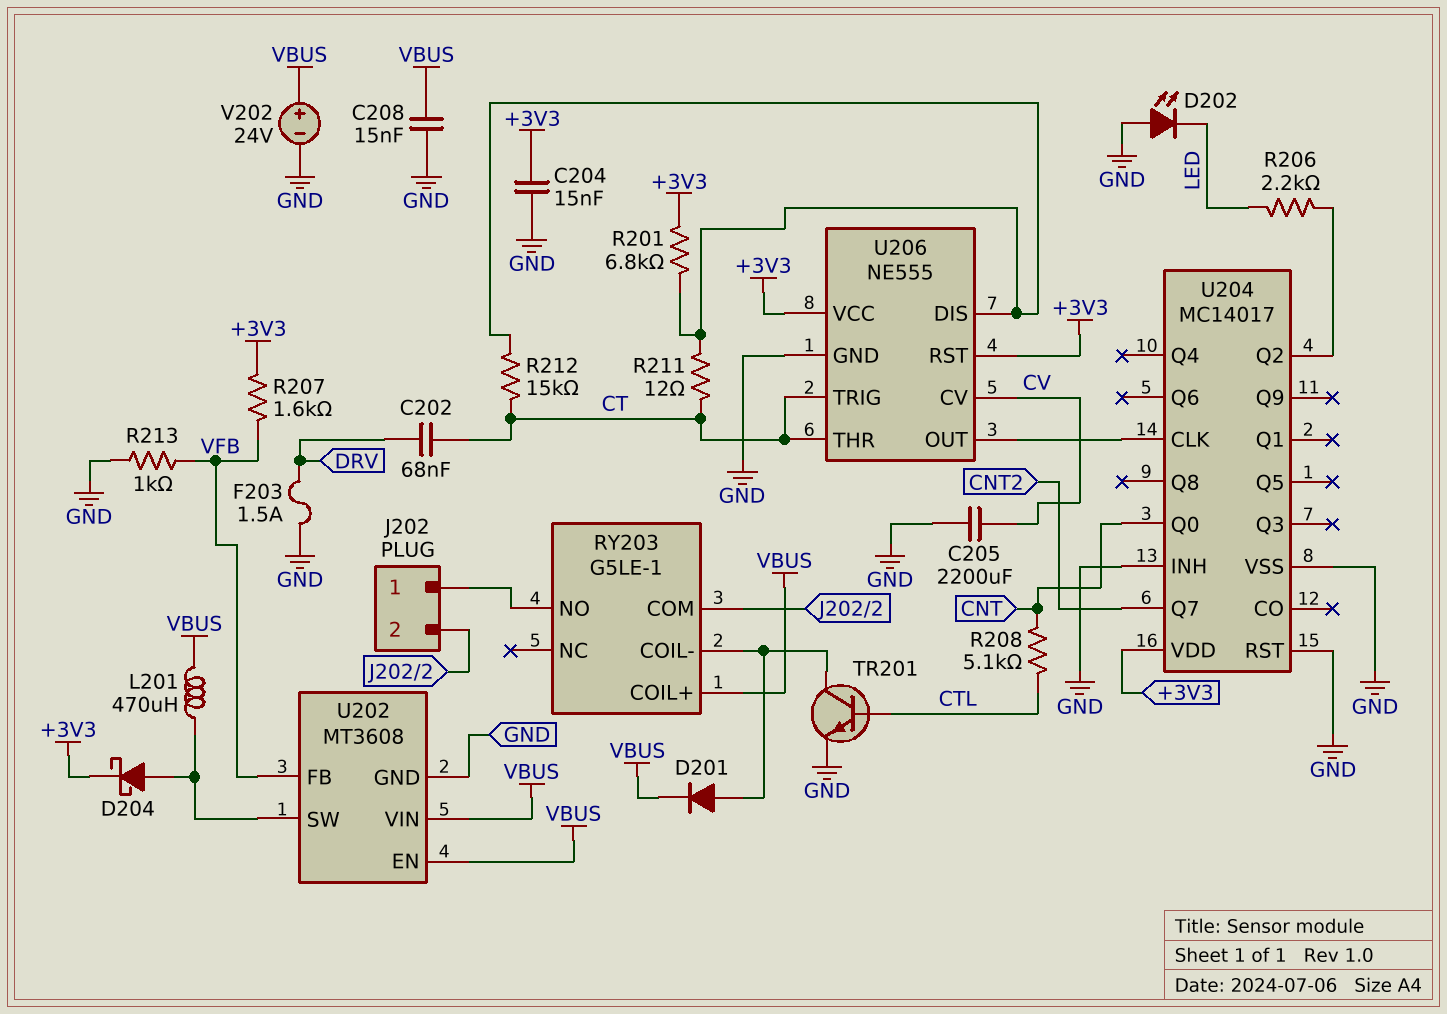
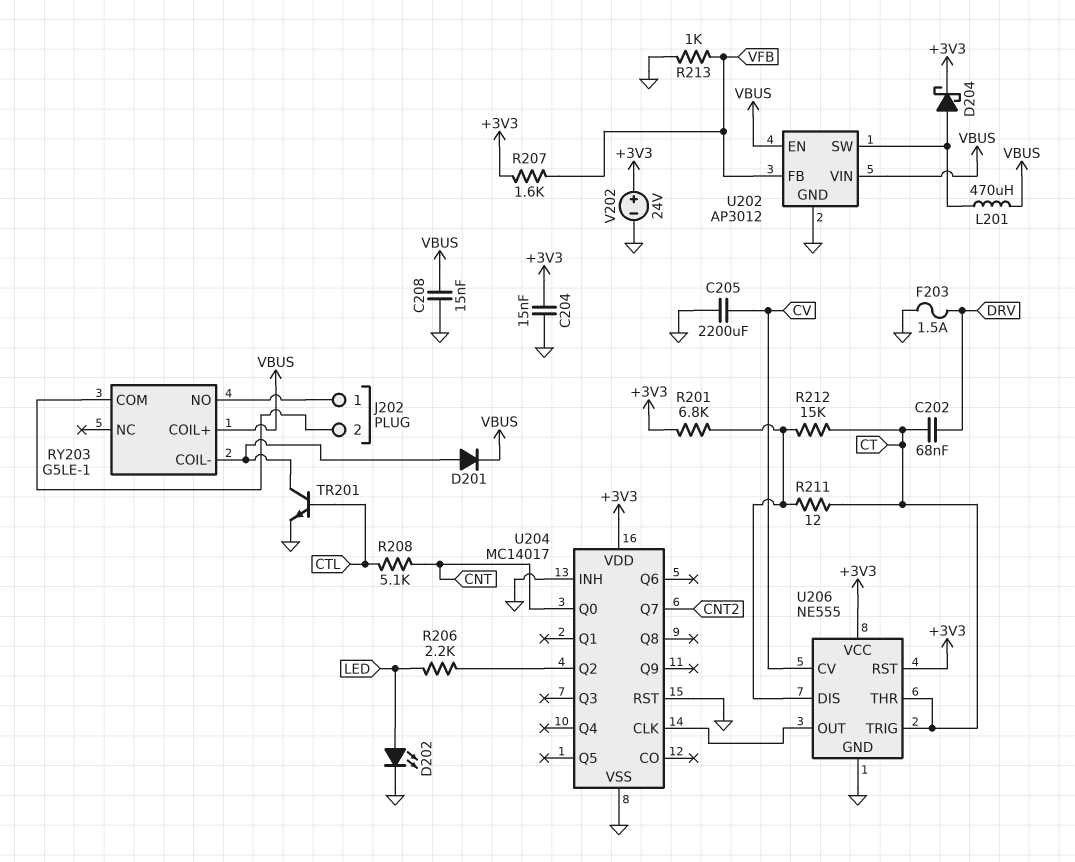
D202: LED (A GND, K LED) -> LED (A LED, K GND)
U202: MT3608 -> AP3012
V202: 24V (plus VBUS, minus GND) -> 24V (plus +3V3, minus GND)

